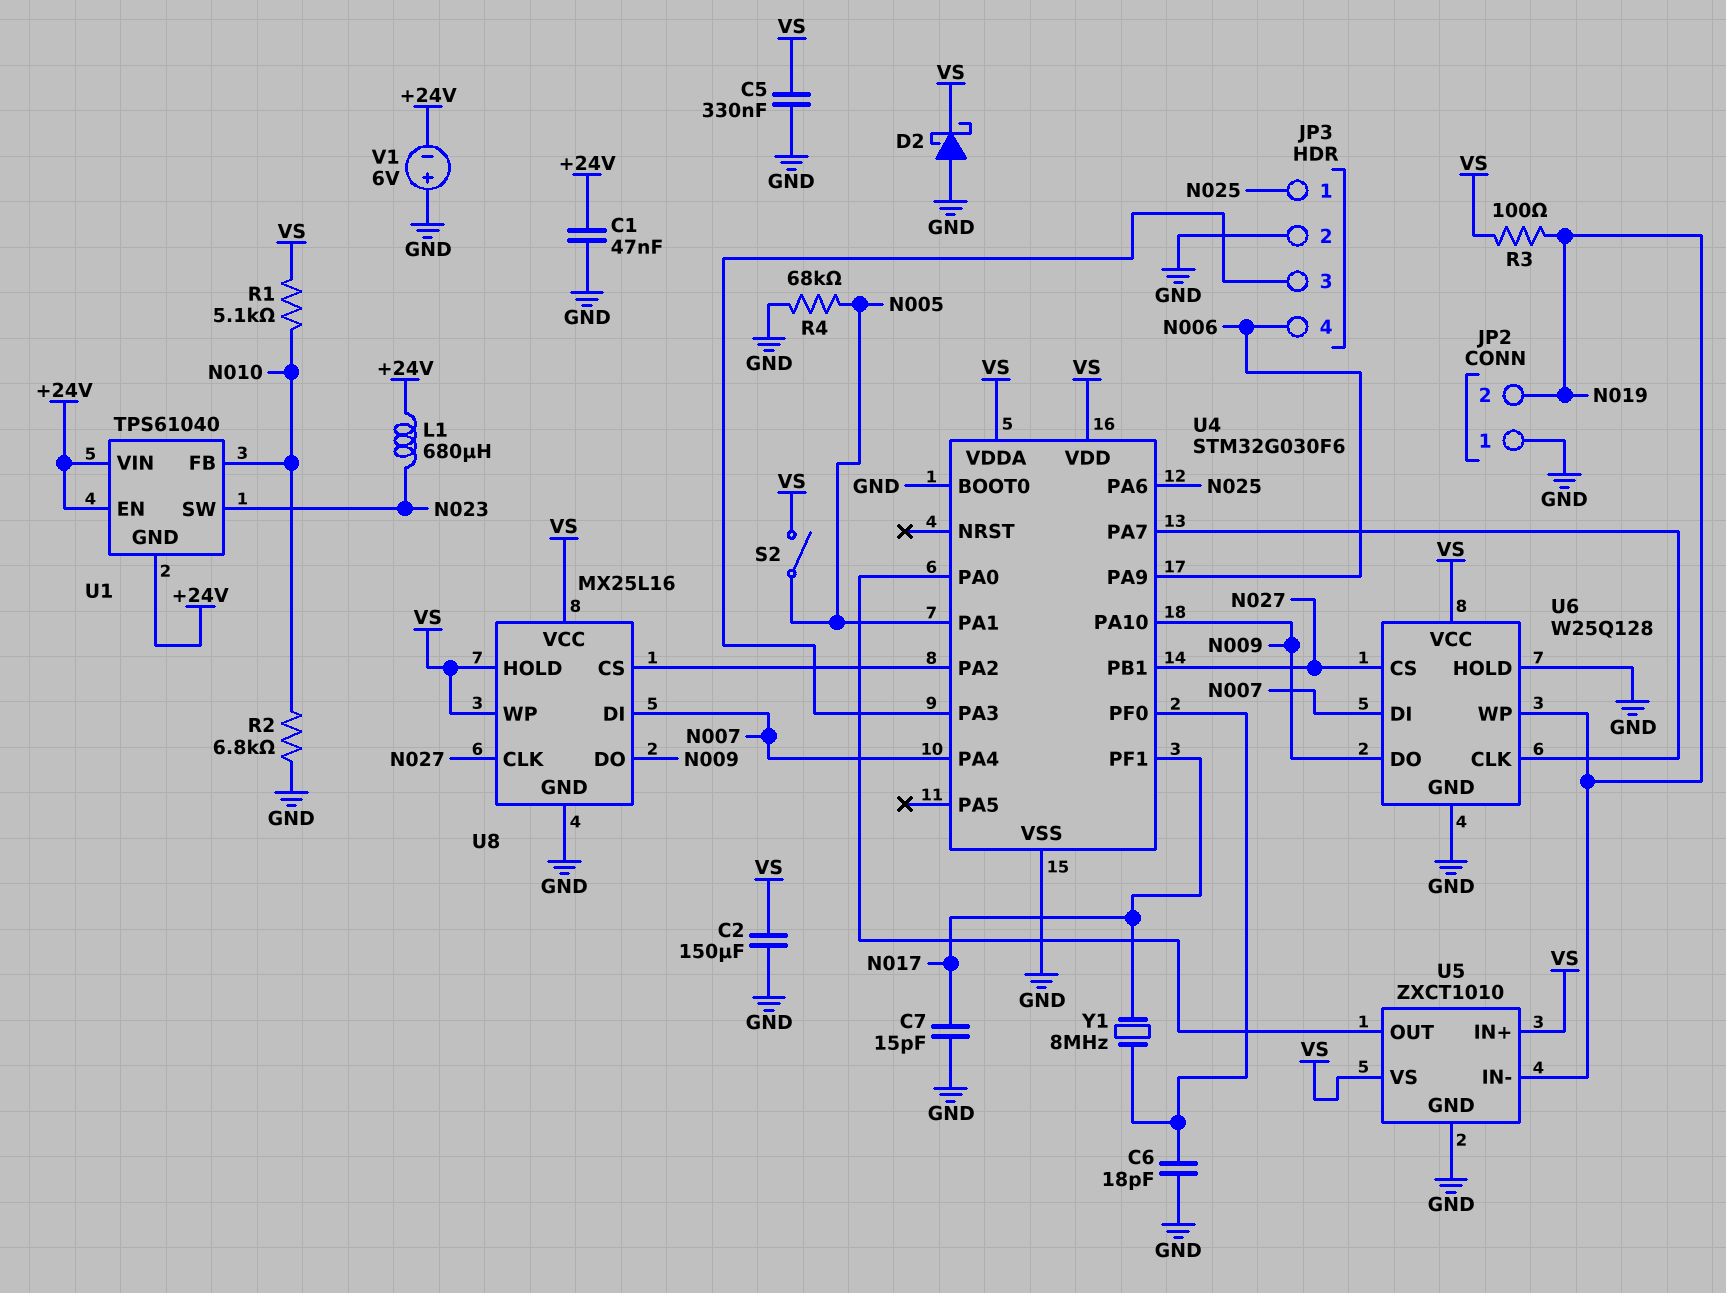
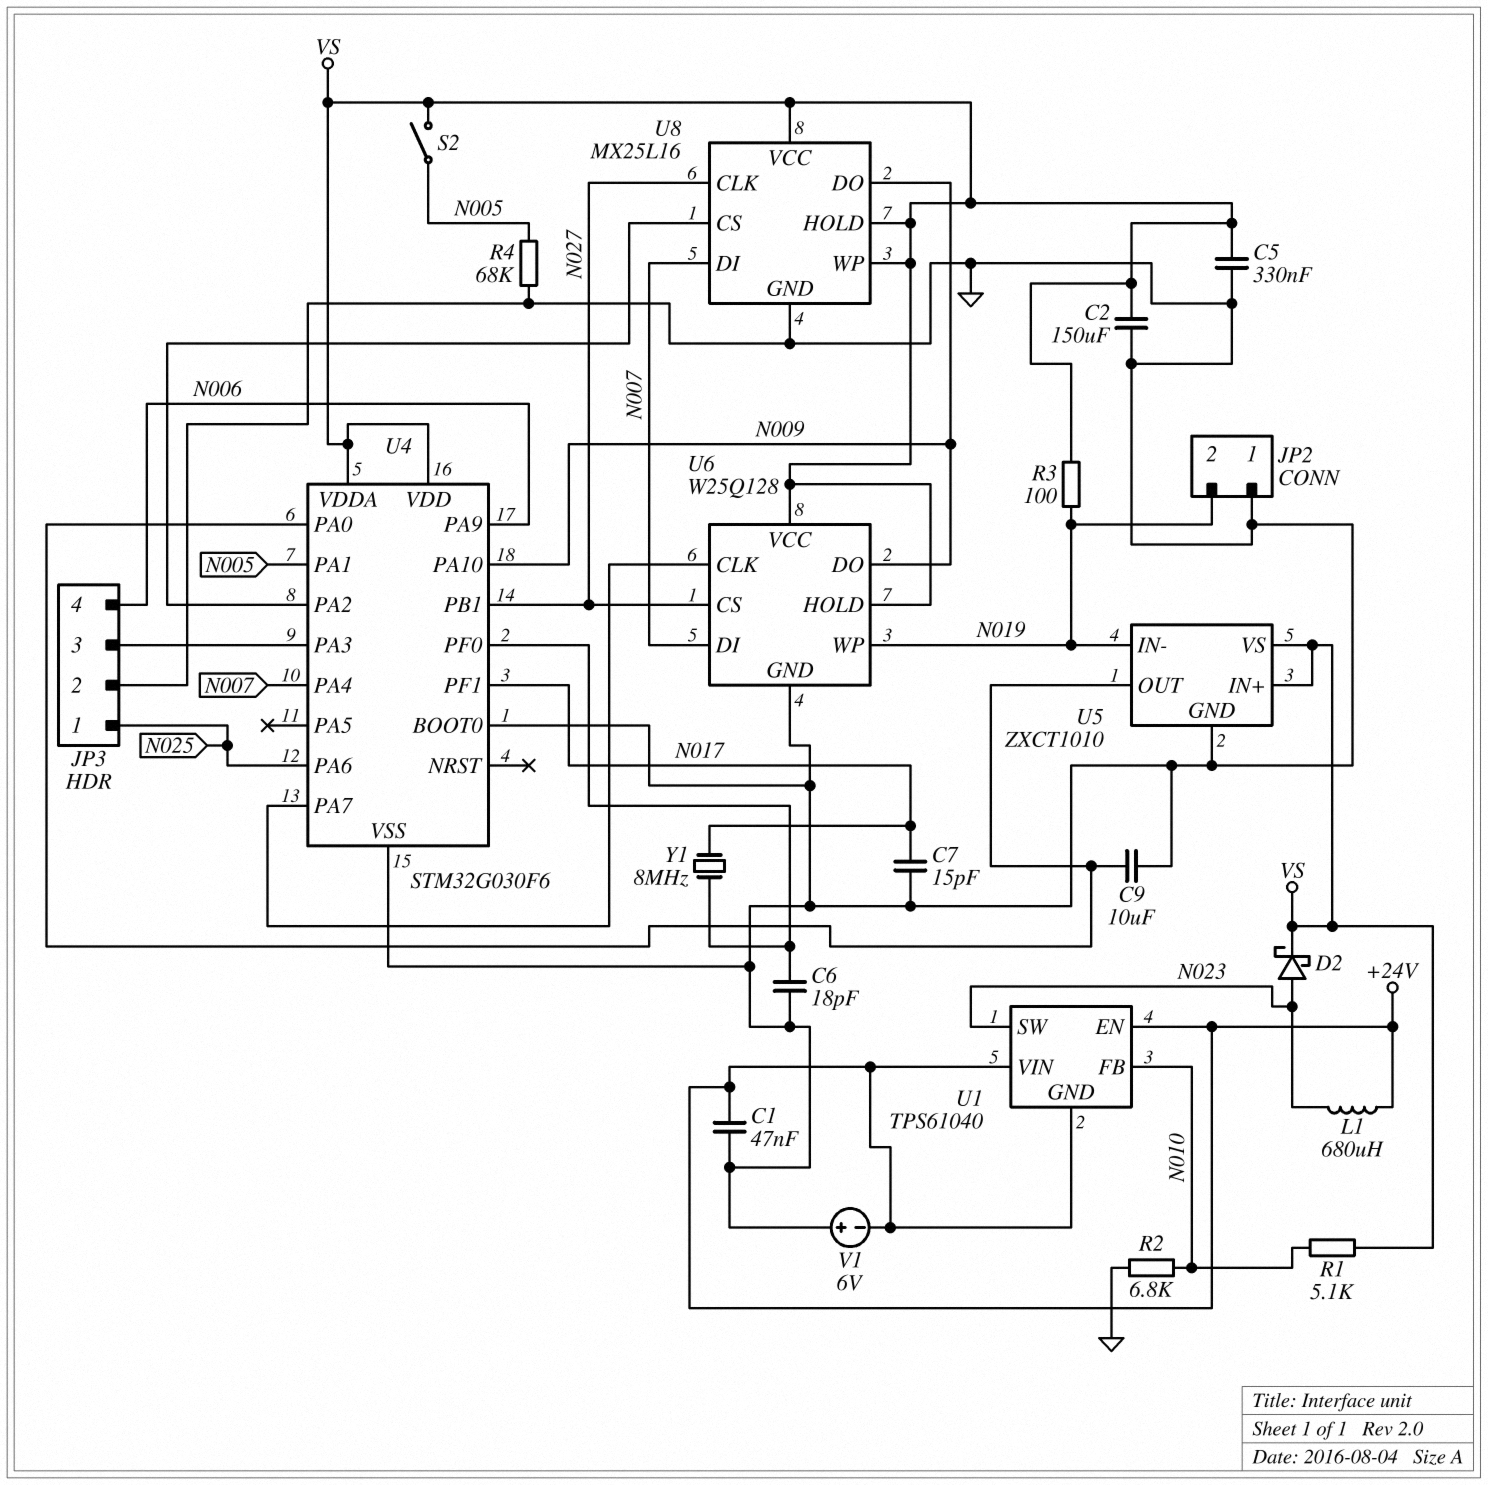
C9: none -> 10uF (GND, U4/PA0)
D2: schottky (A GND, K VS) -> schottky (A N023, K VS)
U6 pin HOLD: GND -> VS

